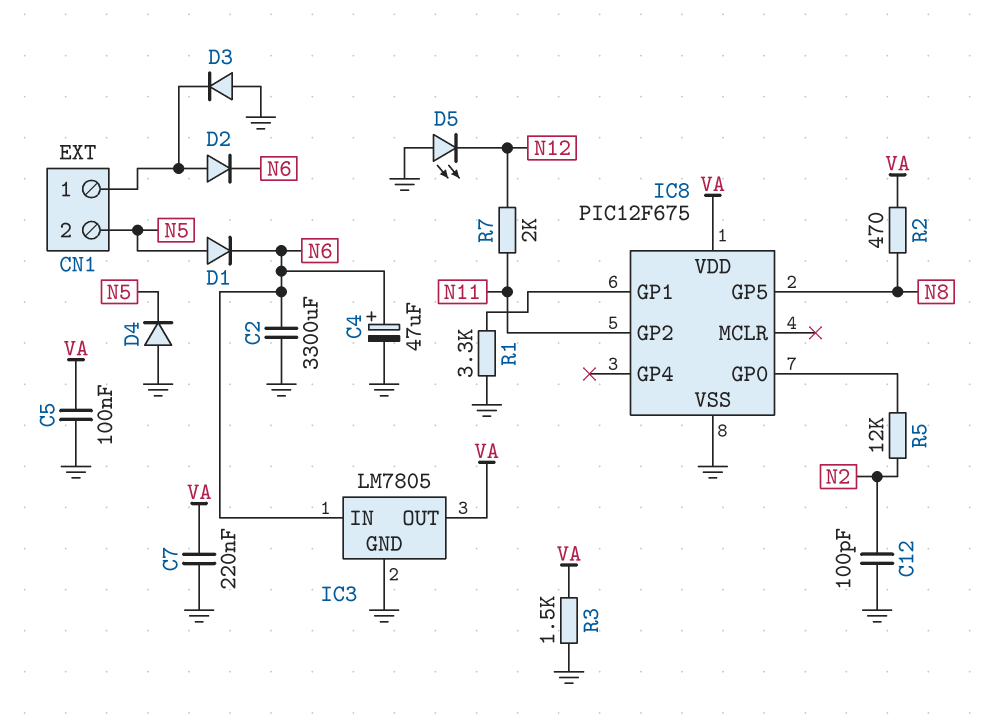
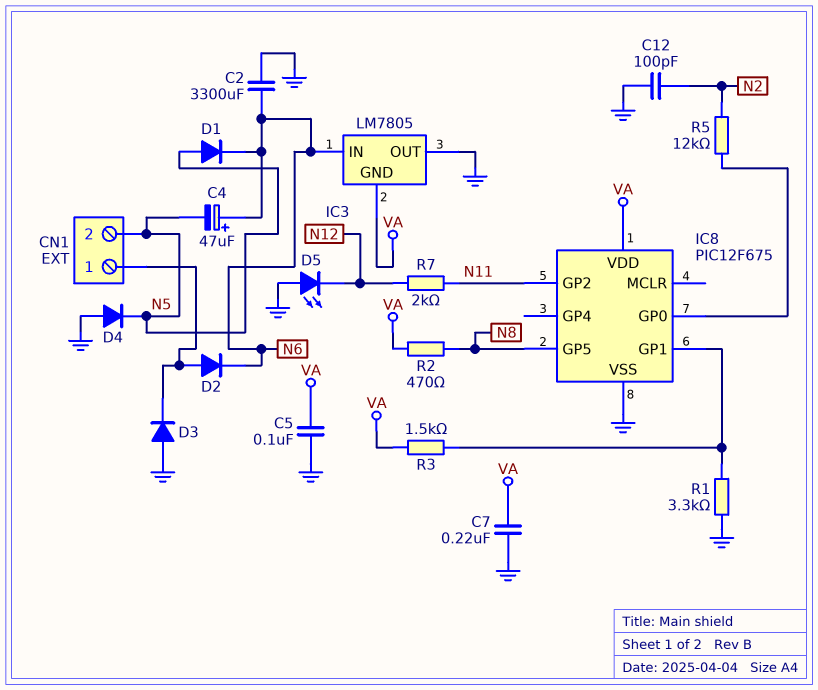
C4: 47uF (plus N6, minus GND) -> 47uF (plus N6, minus N5)
IC3 pin GND: GND -> VA
IC3 pin OUT: VA -> GND
R3: 1.5k (GND, VA) -> 1.5k (IC8/GP1, VA)

